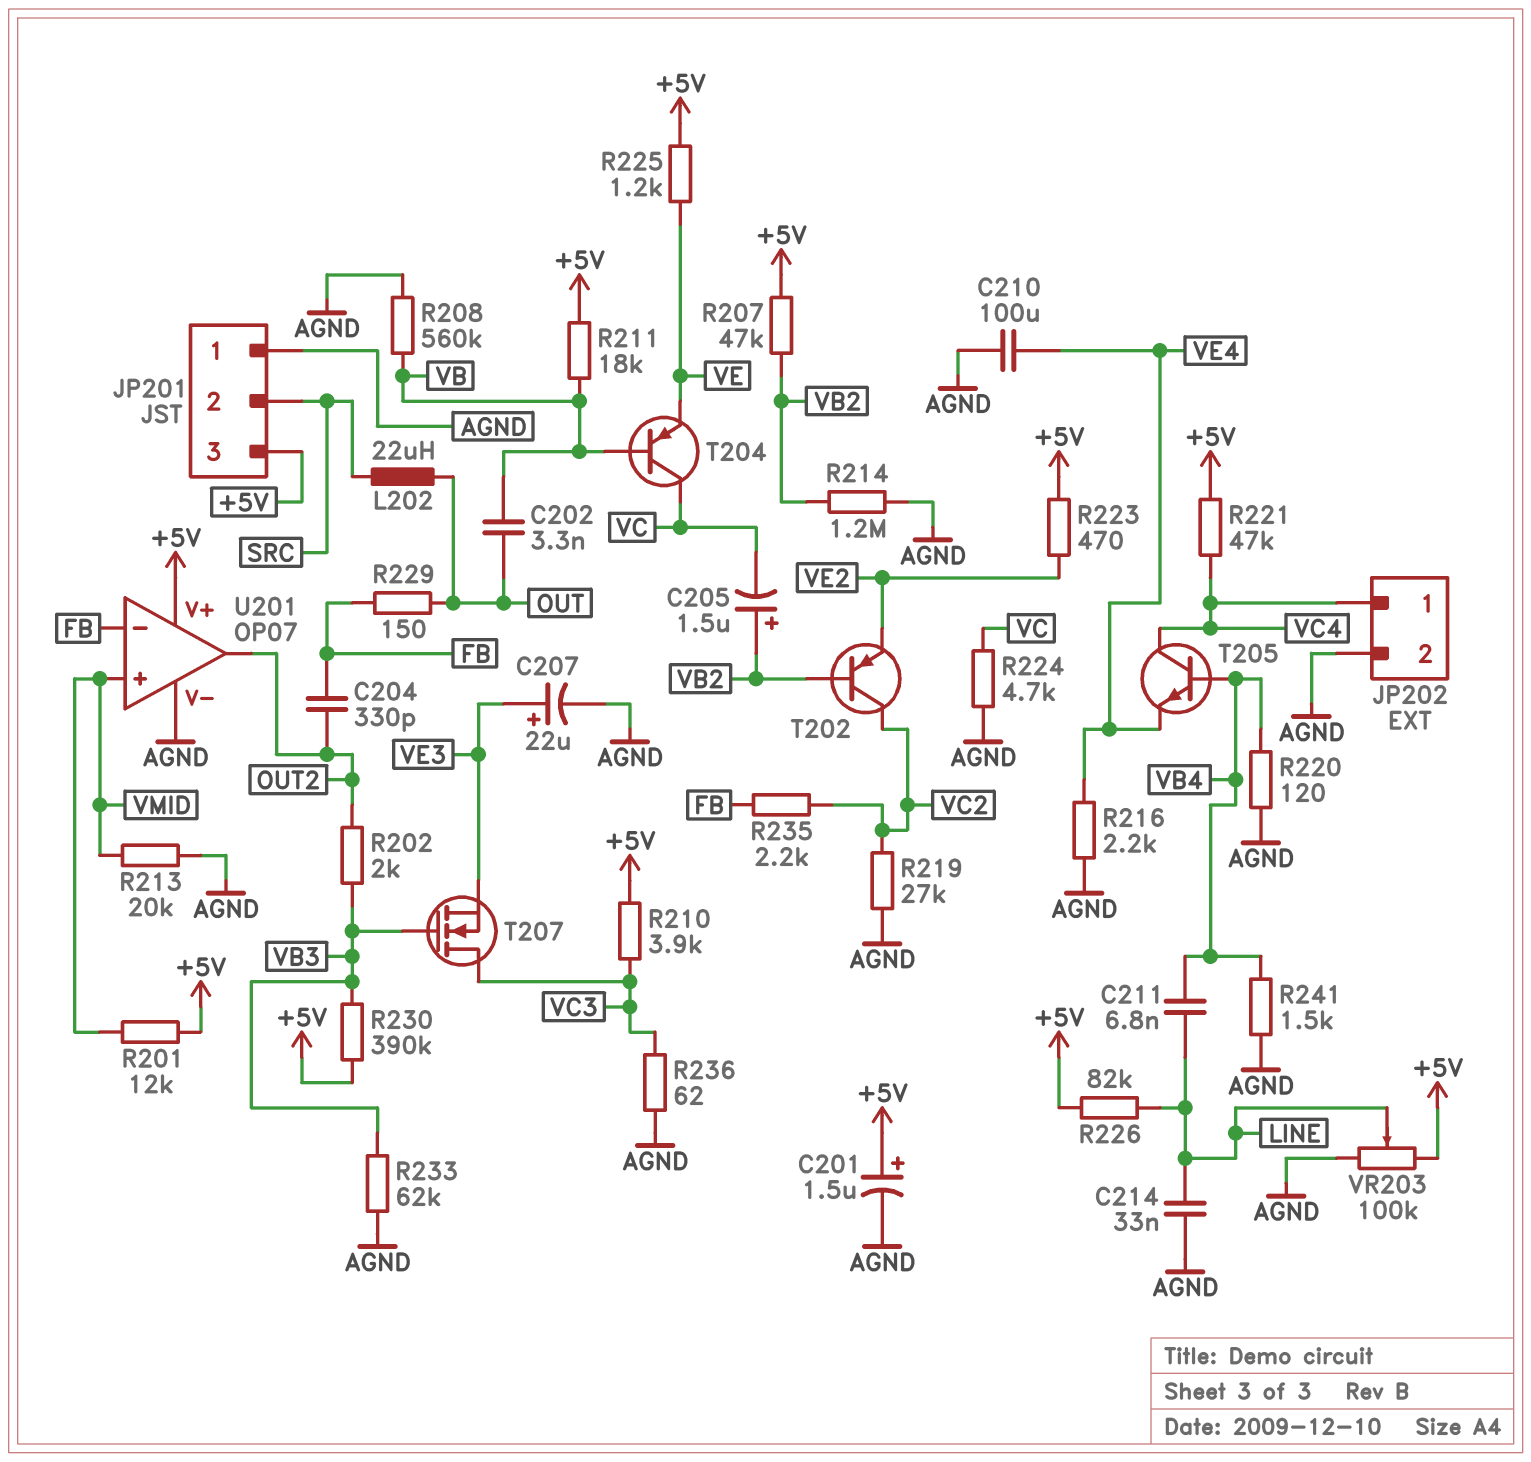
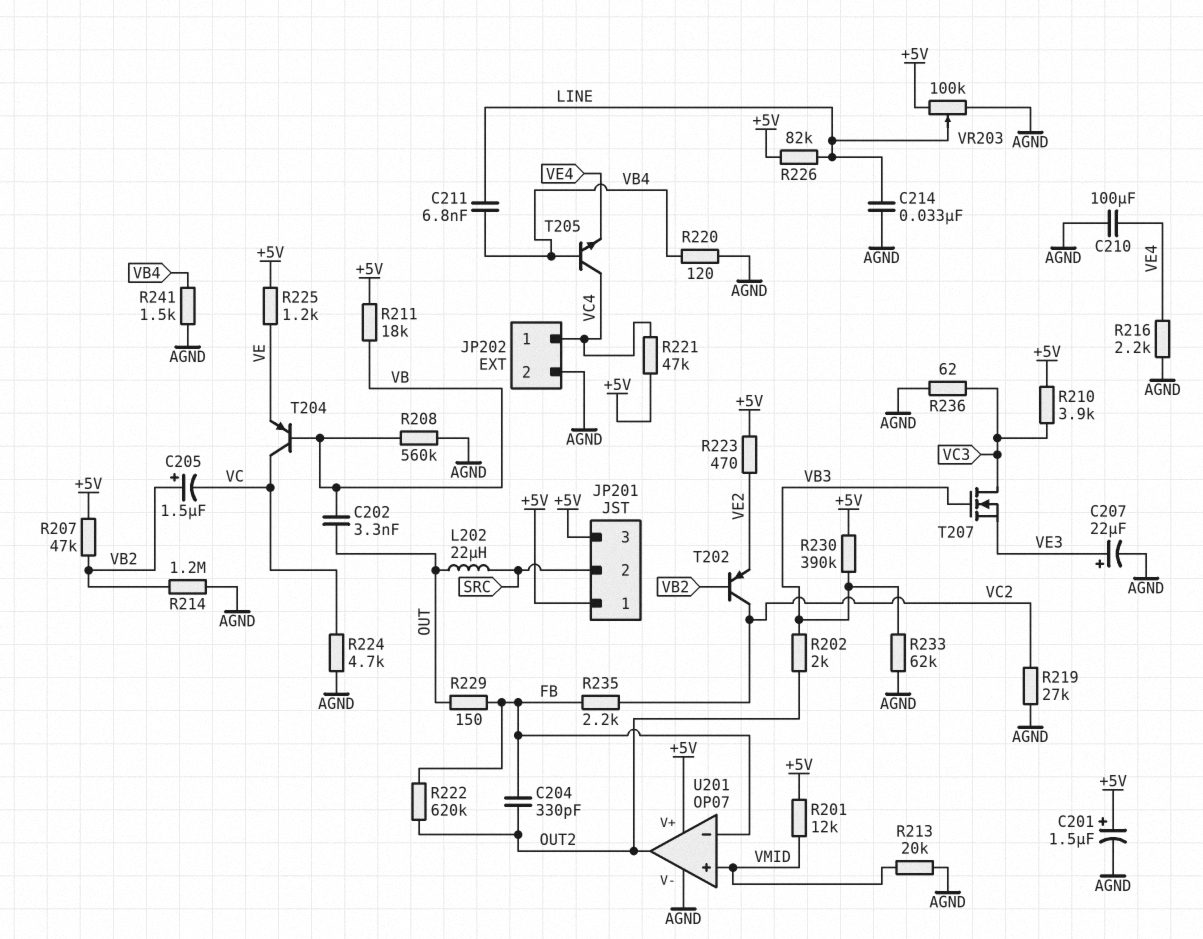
JP201 pin 1: AGND -> +5V
R222: none -> 620k (FB, OUT2)

